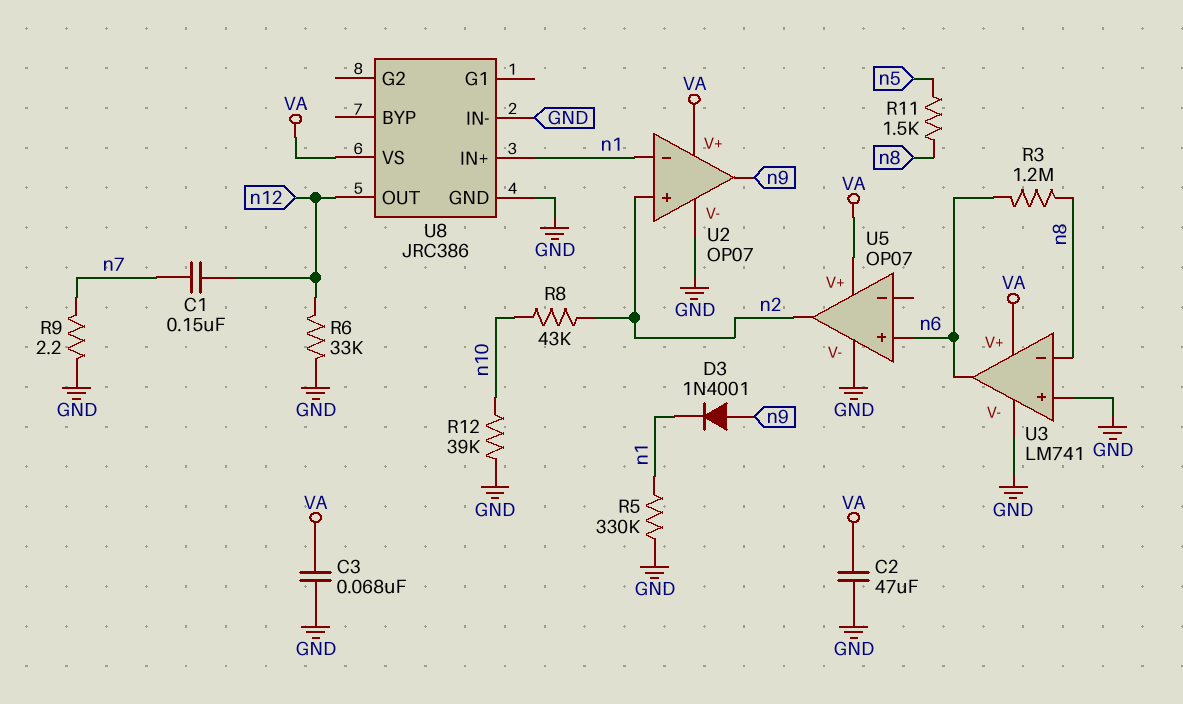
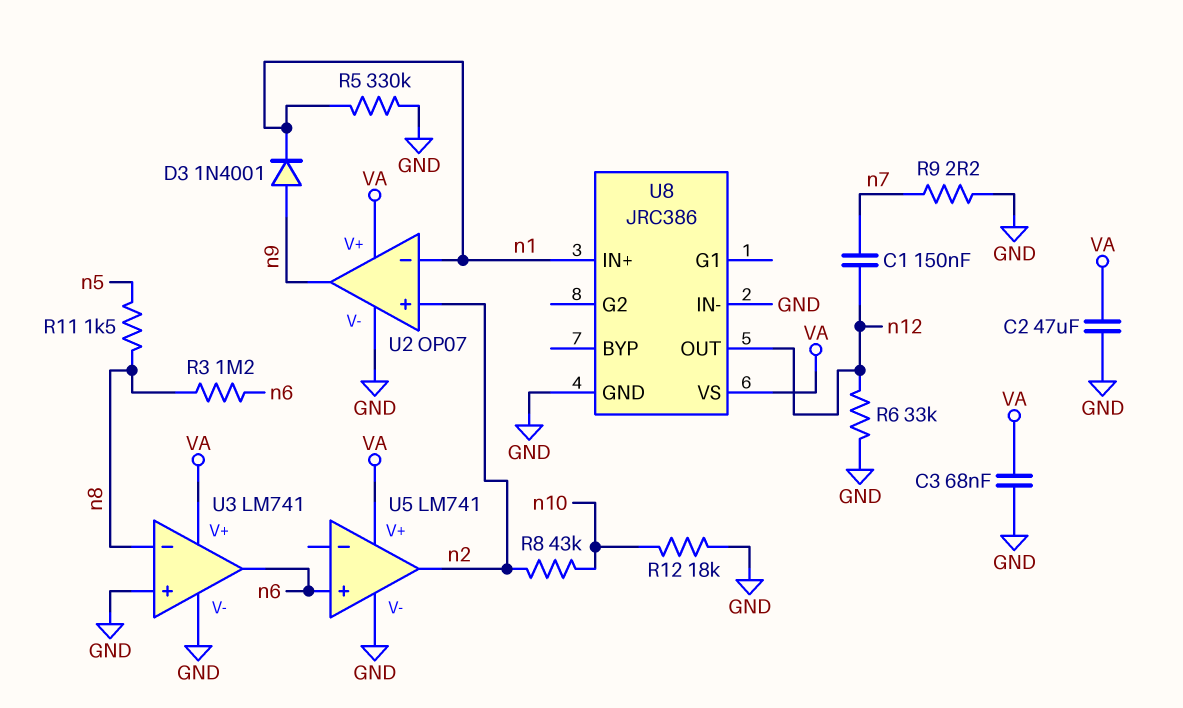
R12: 39k (GND, n10) -> 18k (GND, n10)
U5: OP07 -> LM741

